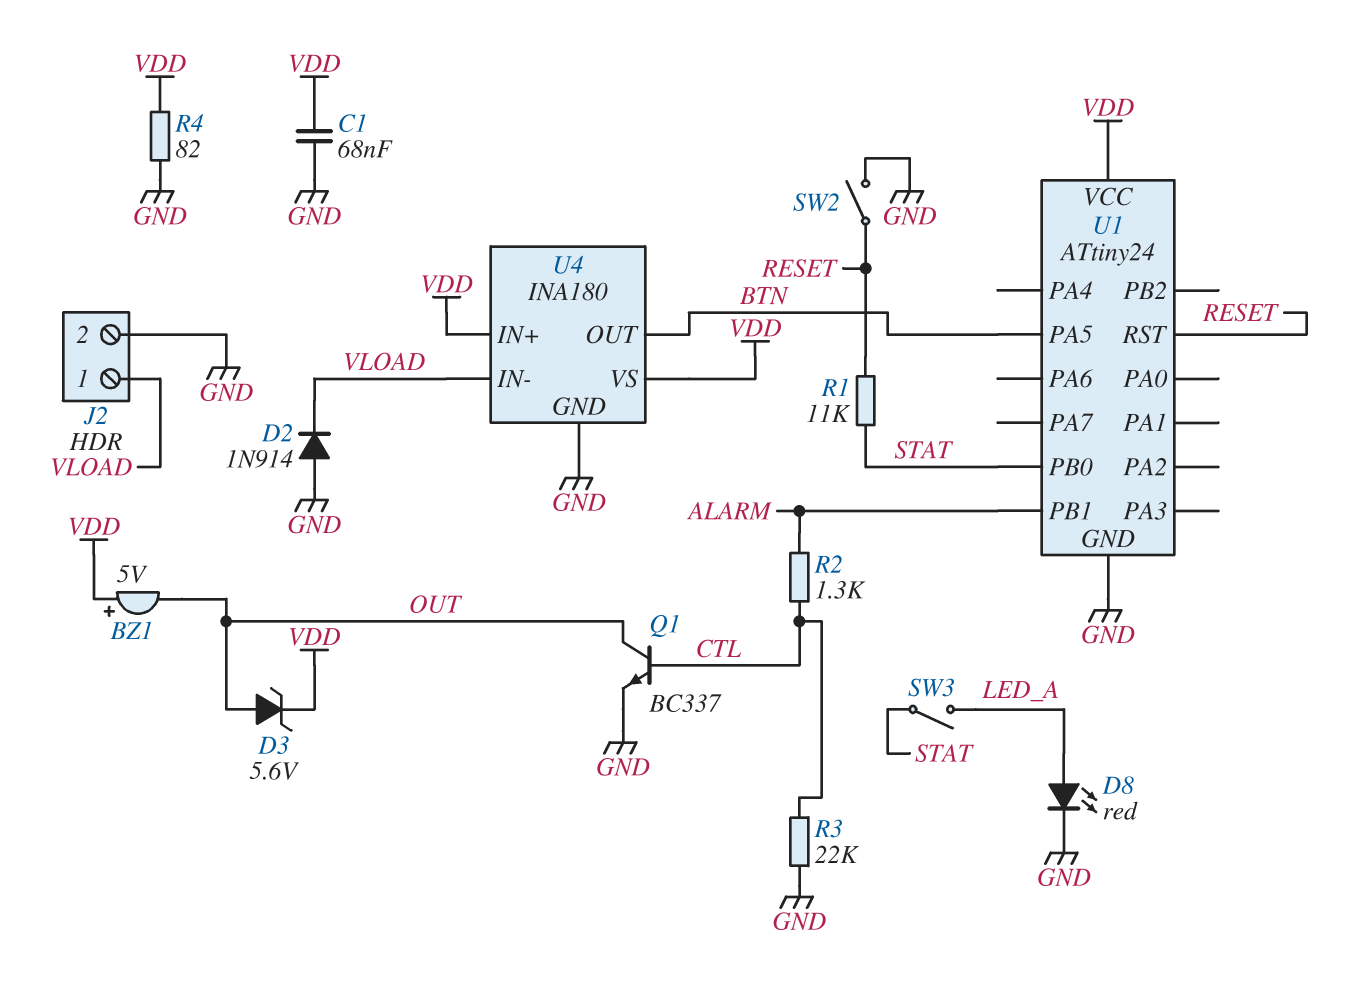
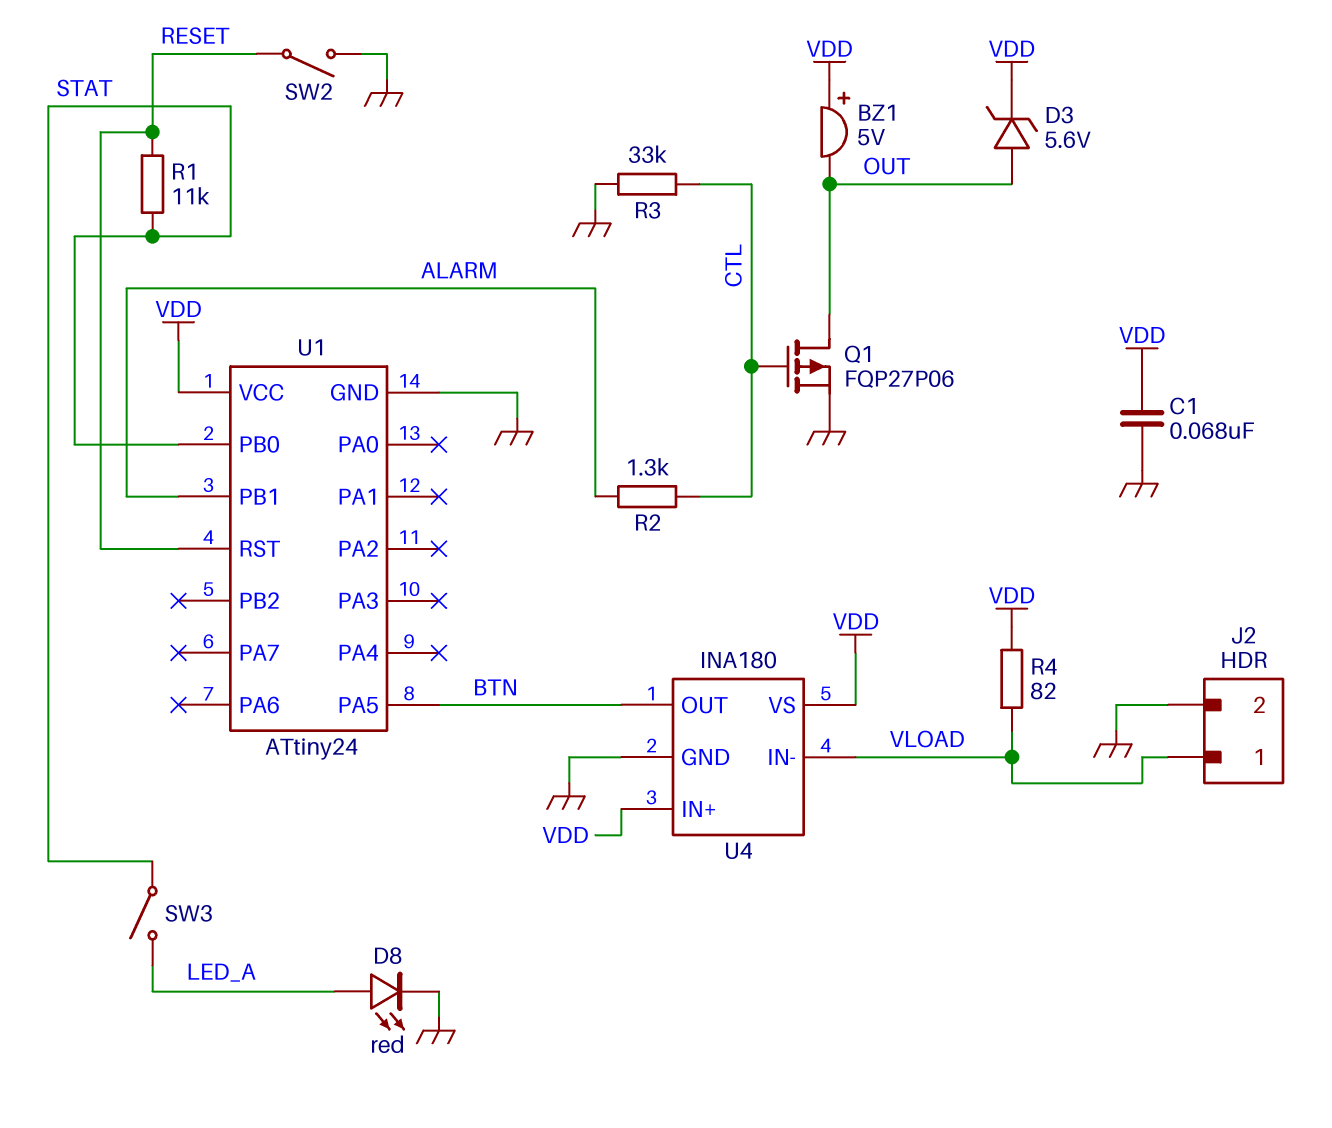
D2: diode 1N914 (A GND, K VLOAD) -> none
Q1: NPN BC337 (B CTL, C OUT, E GND) -> PMOS FQP27P06 (G CTL, D OUT, S GND)
R3: 22k (CTL, GND) -> 33k (CTL, GND)
R4: 82 (GND, VDD) -> 82 (VDD, VLOAD)

